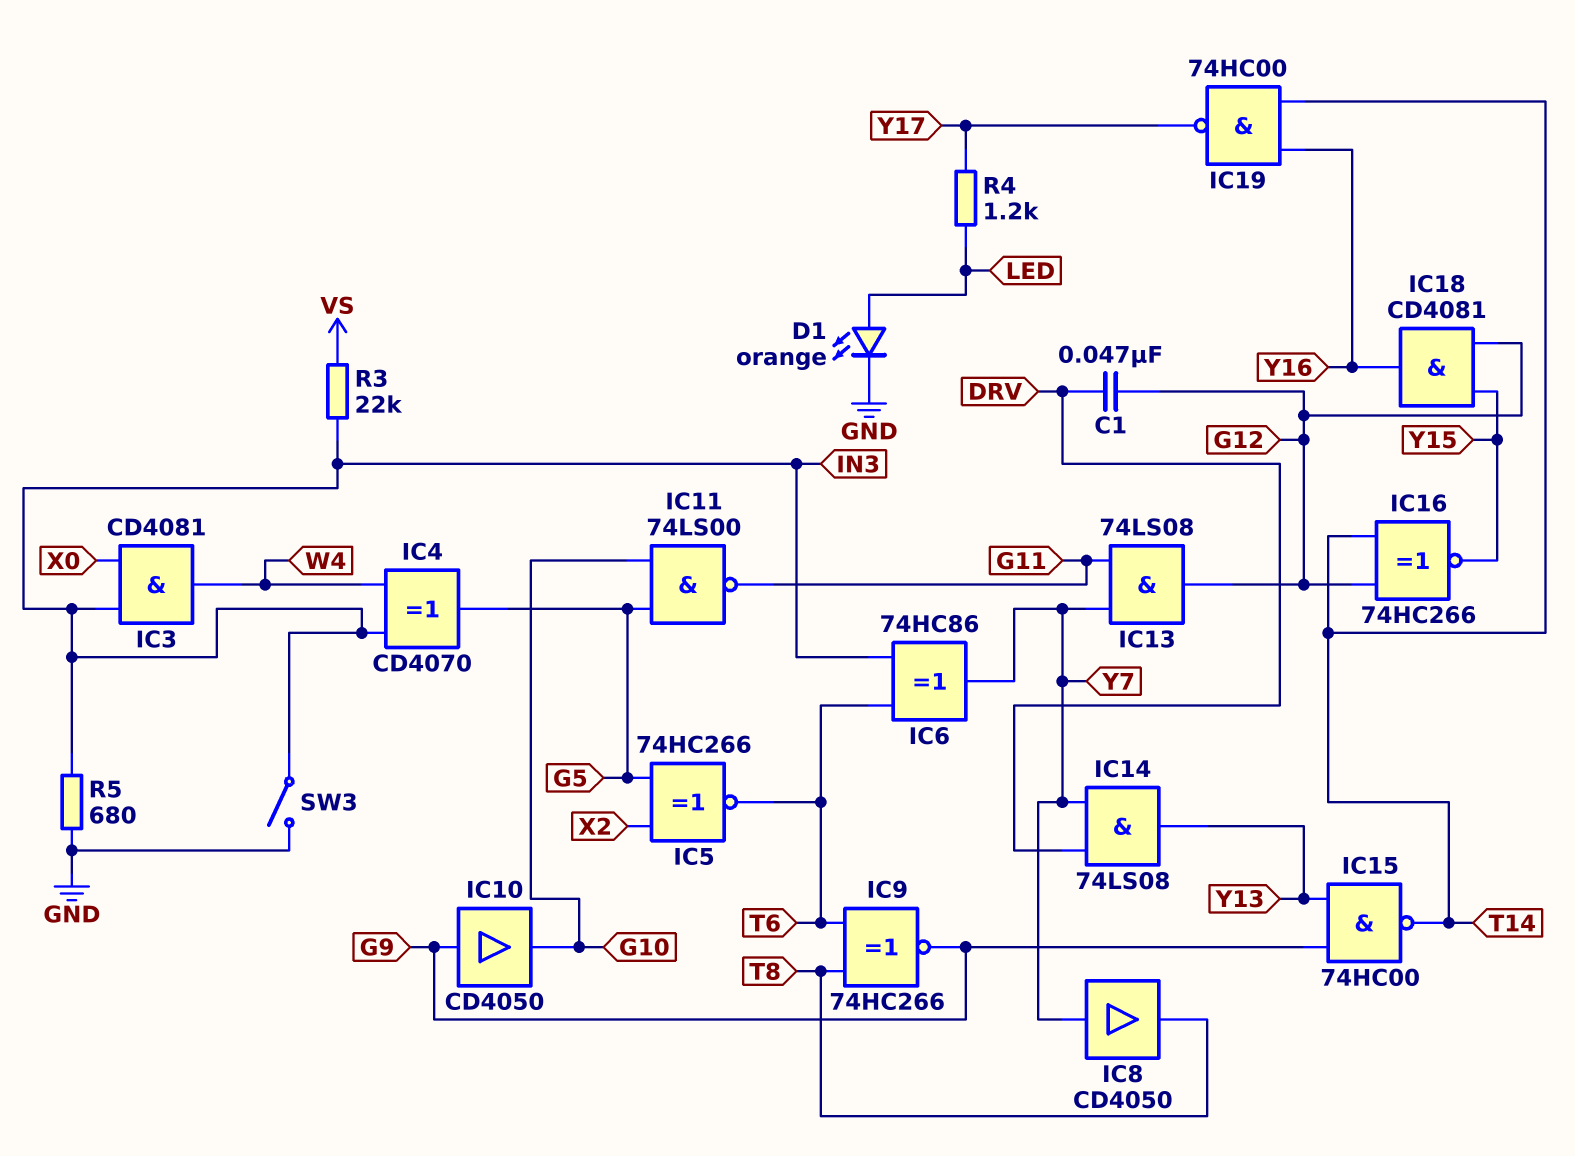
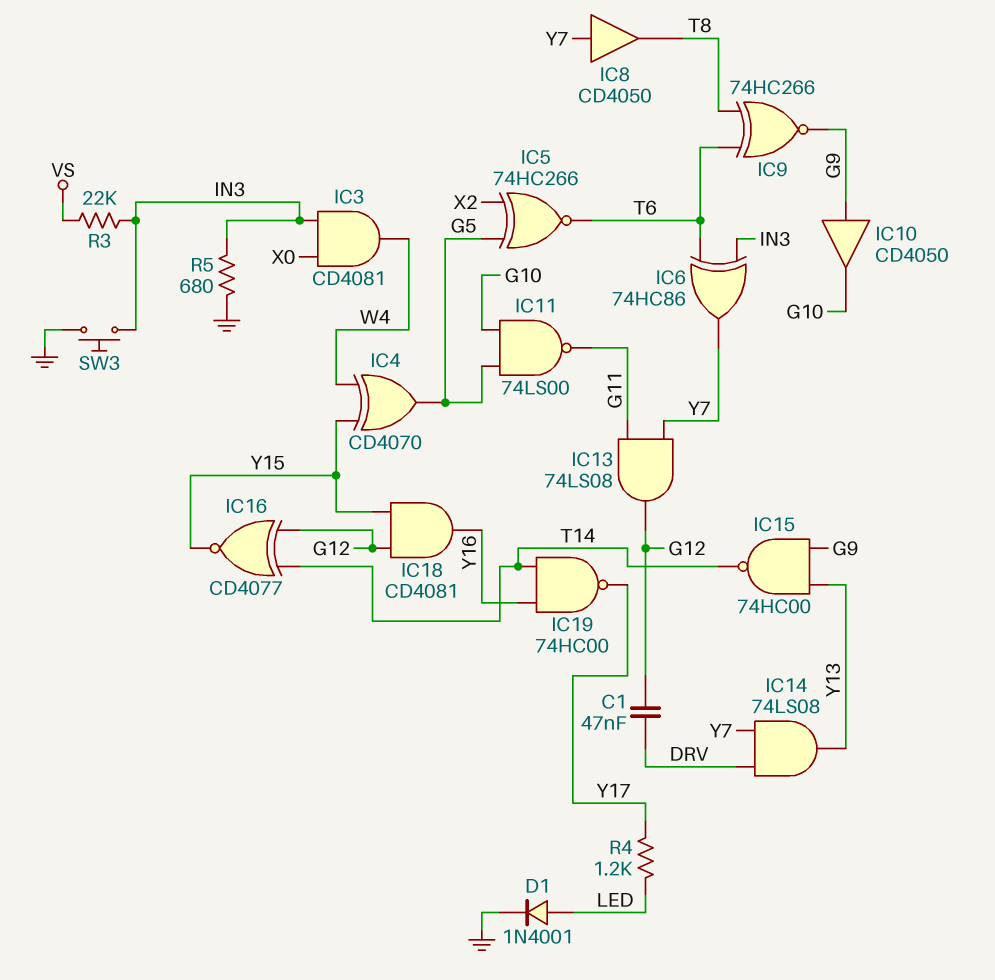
D1: LED orange (A LED, K GND) -> diode 1N4001 (A LED, K GND)
IC4: XOR CD4070 (in IN3, in W4, out G5) -> XOR CD4070 (in W4, in Y15, out G5)
IC16: XNOR 74HC266 (in G12, in T14, out Y15) -> XNOR CD4077 (in G12, in T14, out Y15)
SW3: switch (GND, IN3) -> button (GND, IN3)

